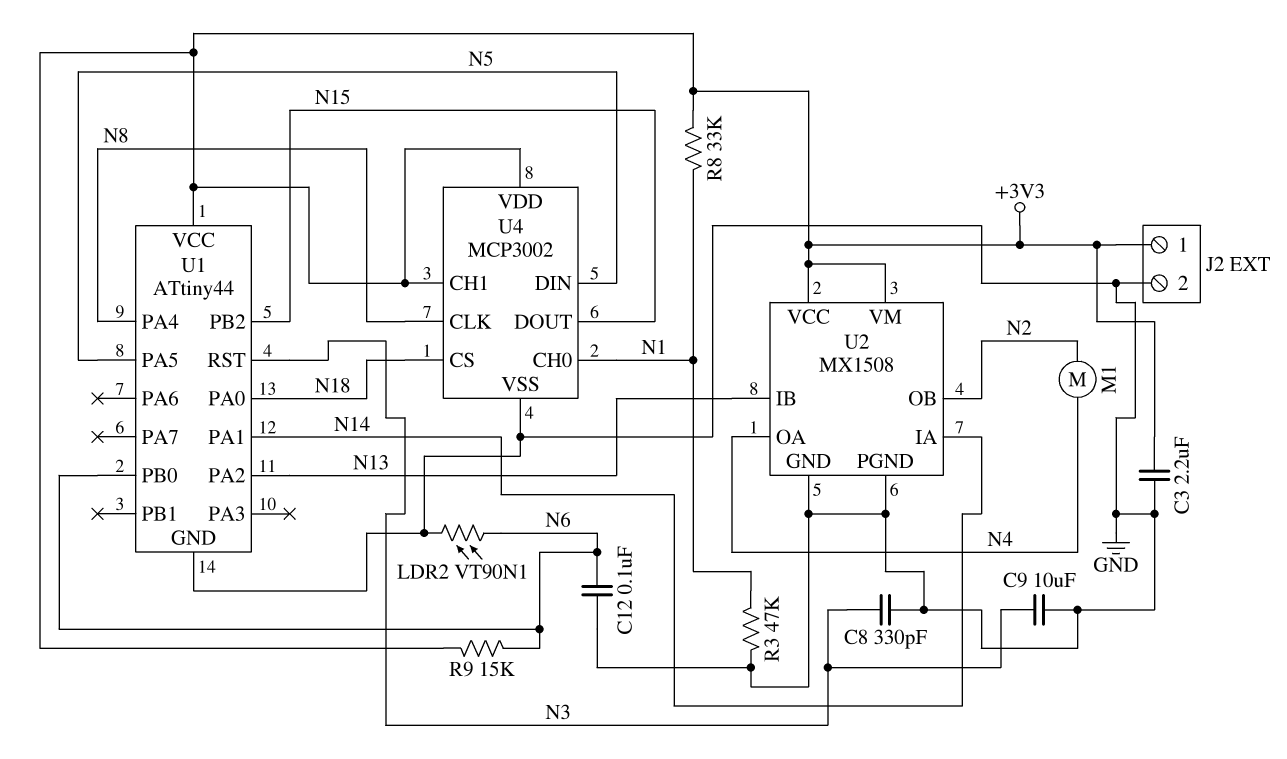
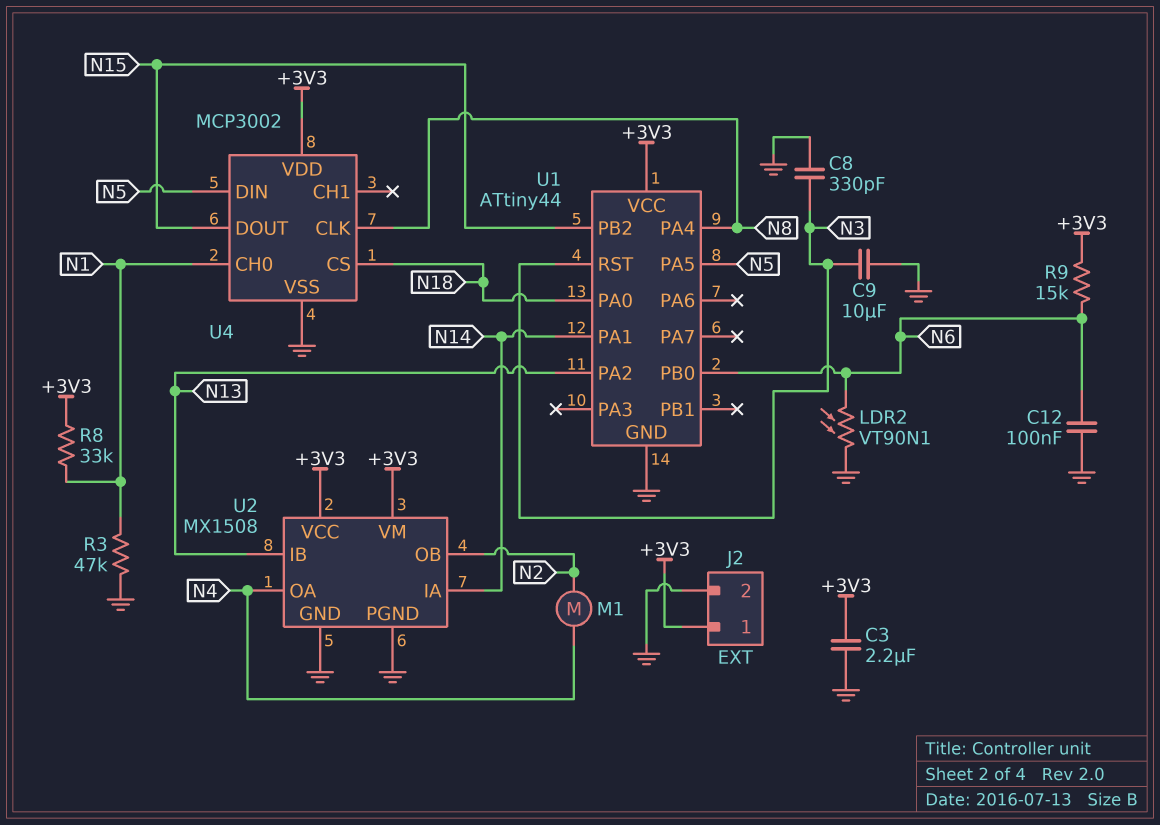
U4 pin CH1: +3V3 -> none

